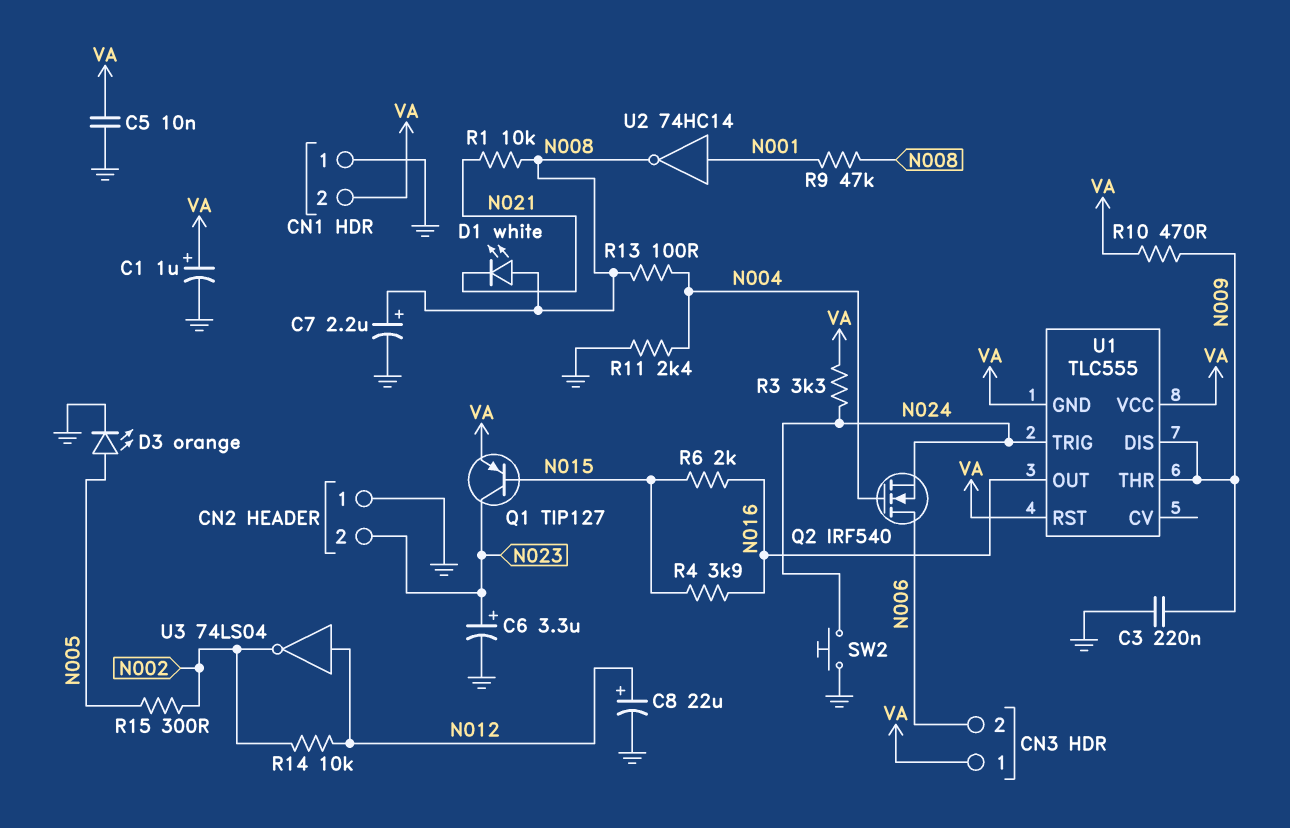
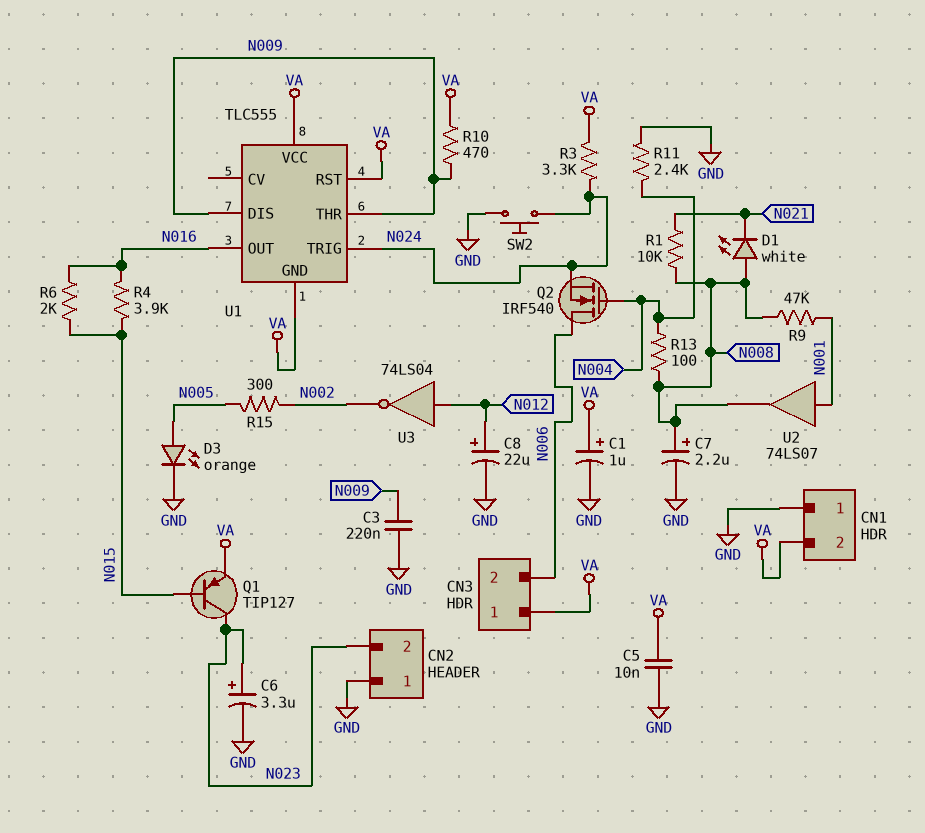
R14: 10k (N002, N012) -> none
U2: NOT 74HC14 (in N001, out N008) -> buffer 74LS07 (in N001, out N008)

